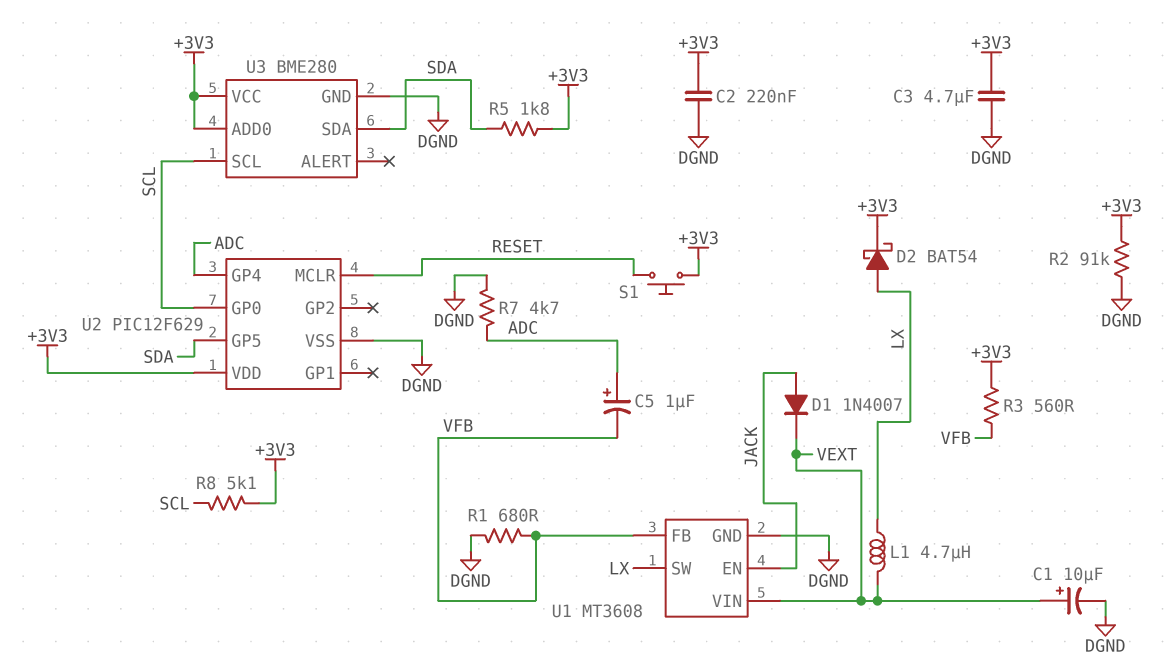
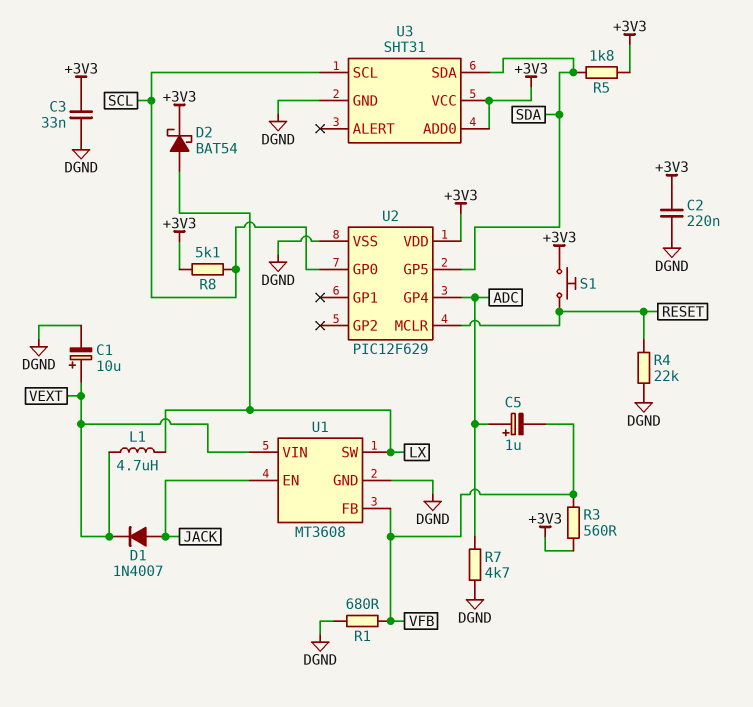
C3: 4.7uF (+3V3, DGND) -> 33nF (+3V3, DGND)
R2: 91k (+3V3, DGND) -> none
R4: none -> 22k (DGND, RESET)
U3: BME280 -> SHT31

